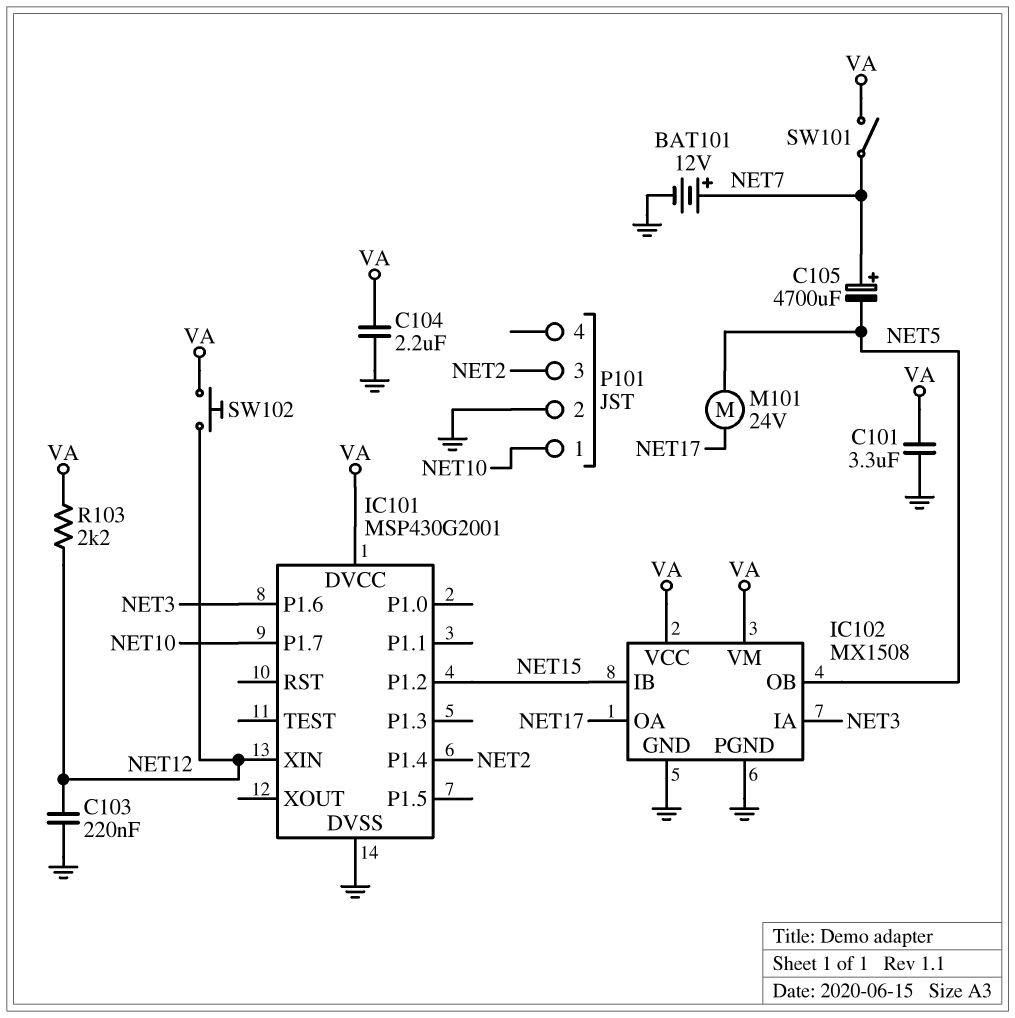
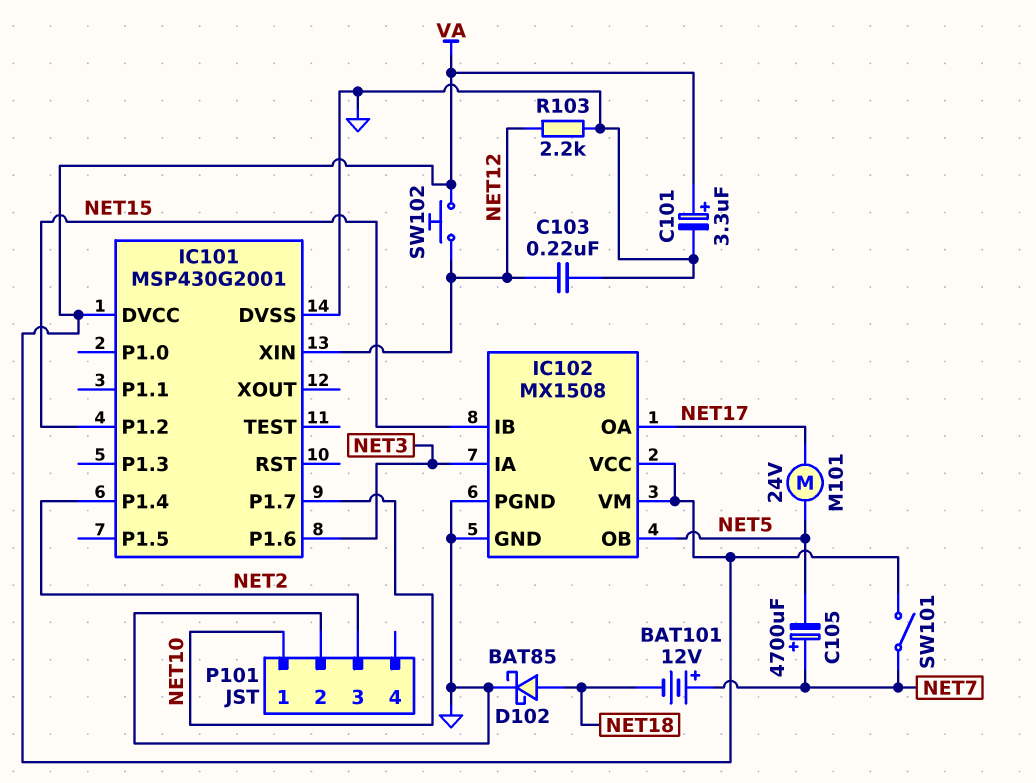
BAT101: 12V (plus NET7, minus GND) -> 12V (plus NET7, minus NET18)
C101: 3.3uF (GND, VA) -> 3.3uF (plus VA, minus GND)
C104: 2.2uF (GND, VA) -> none
D102: none -> schottky BAT85 (A NET18, K GND)
R103: 2.2k (NET12, VA) -> 2.2k (GND, NET12)

